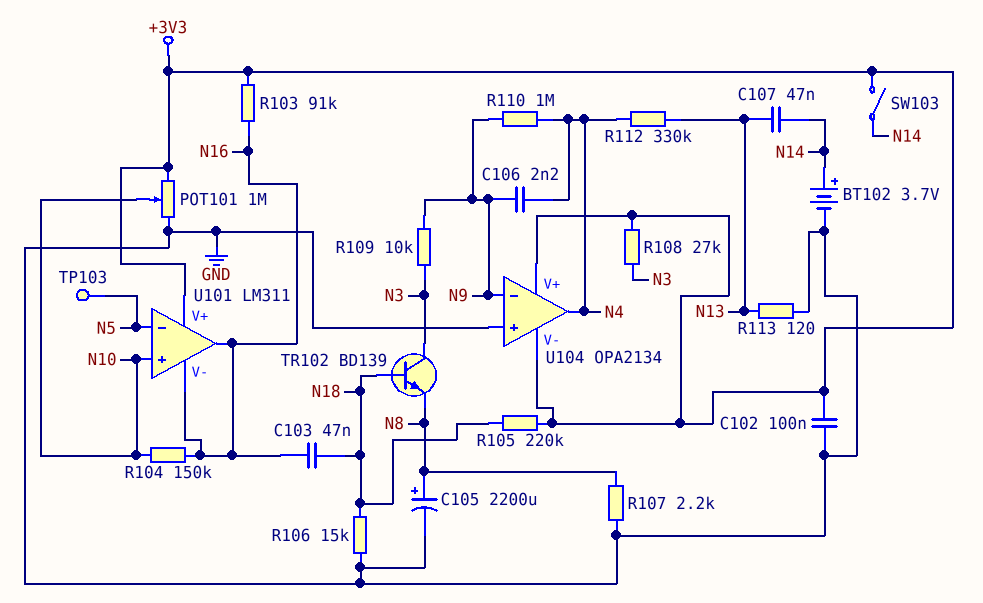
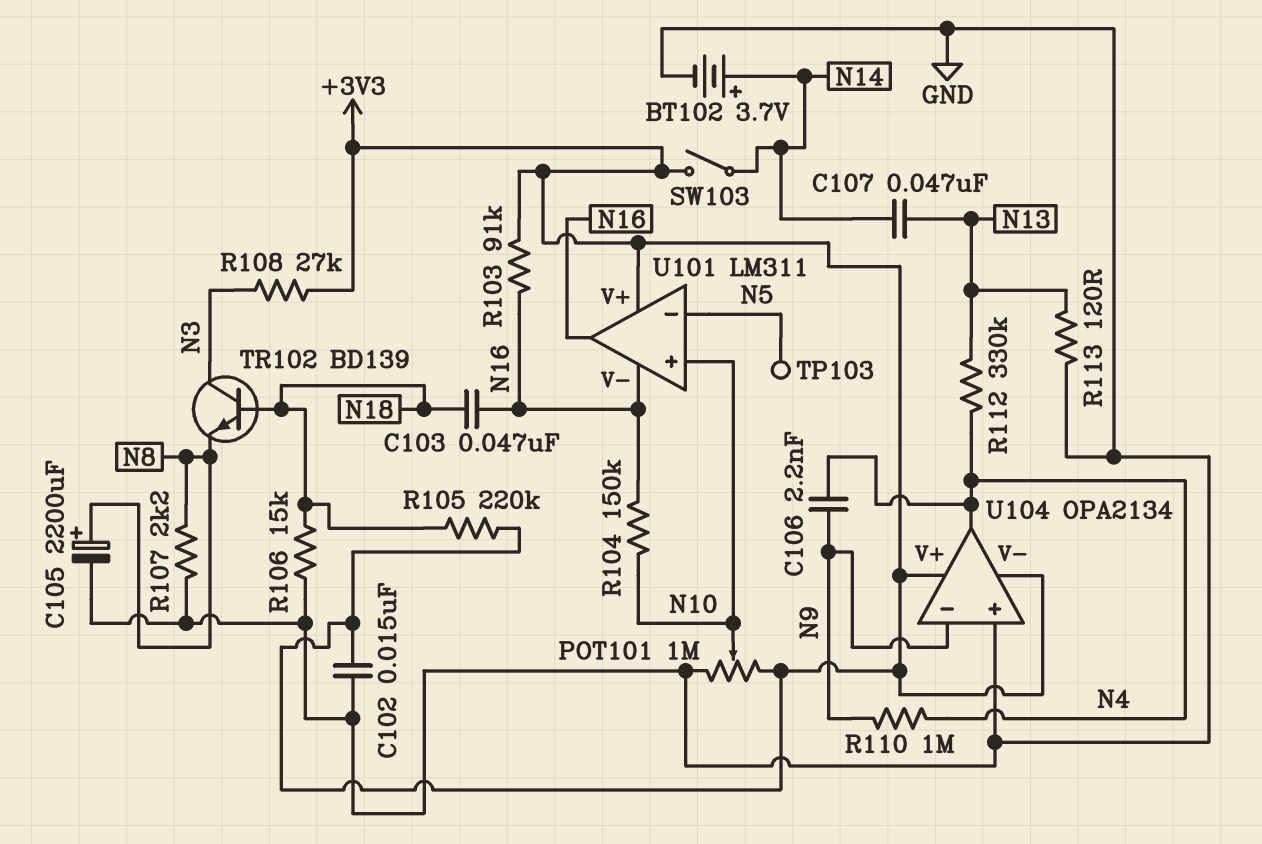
C102: 100nF (+3V3, GND) -> 15nF (+3V3, GND)
R109: 10k (N3, N9) -> none

